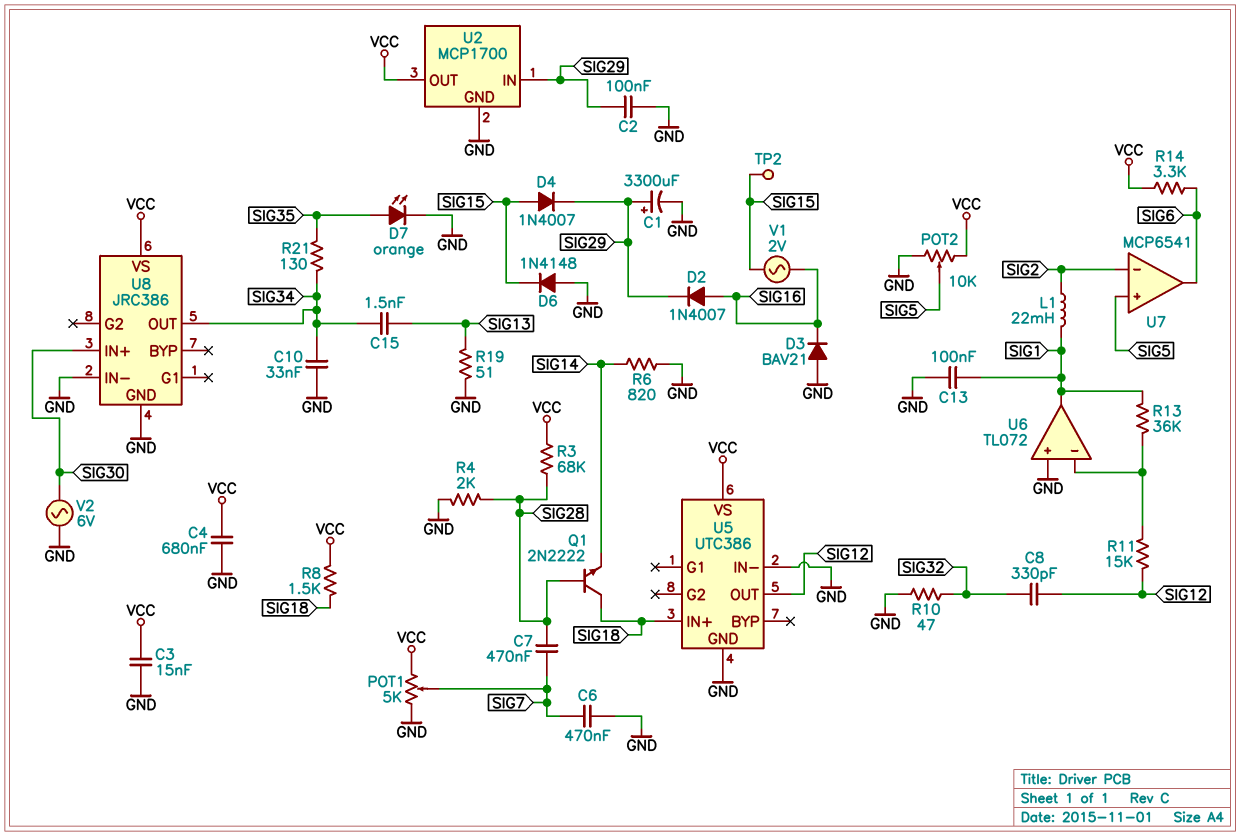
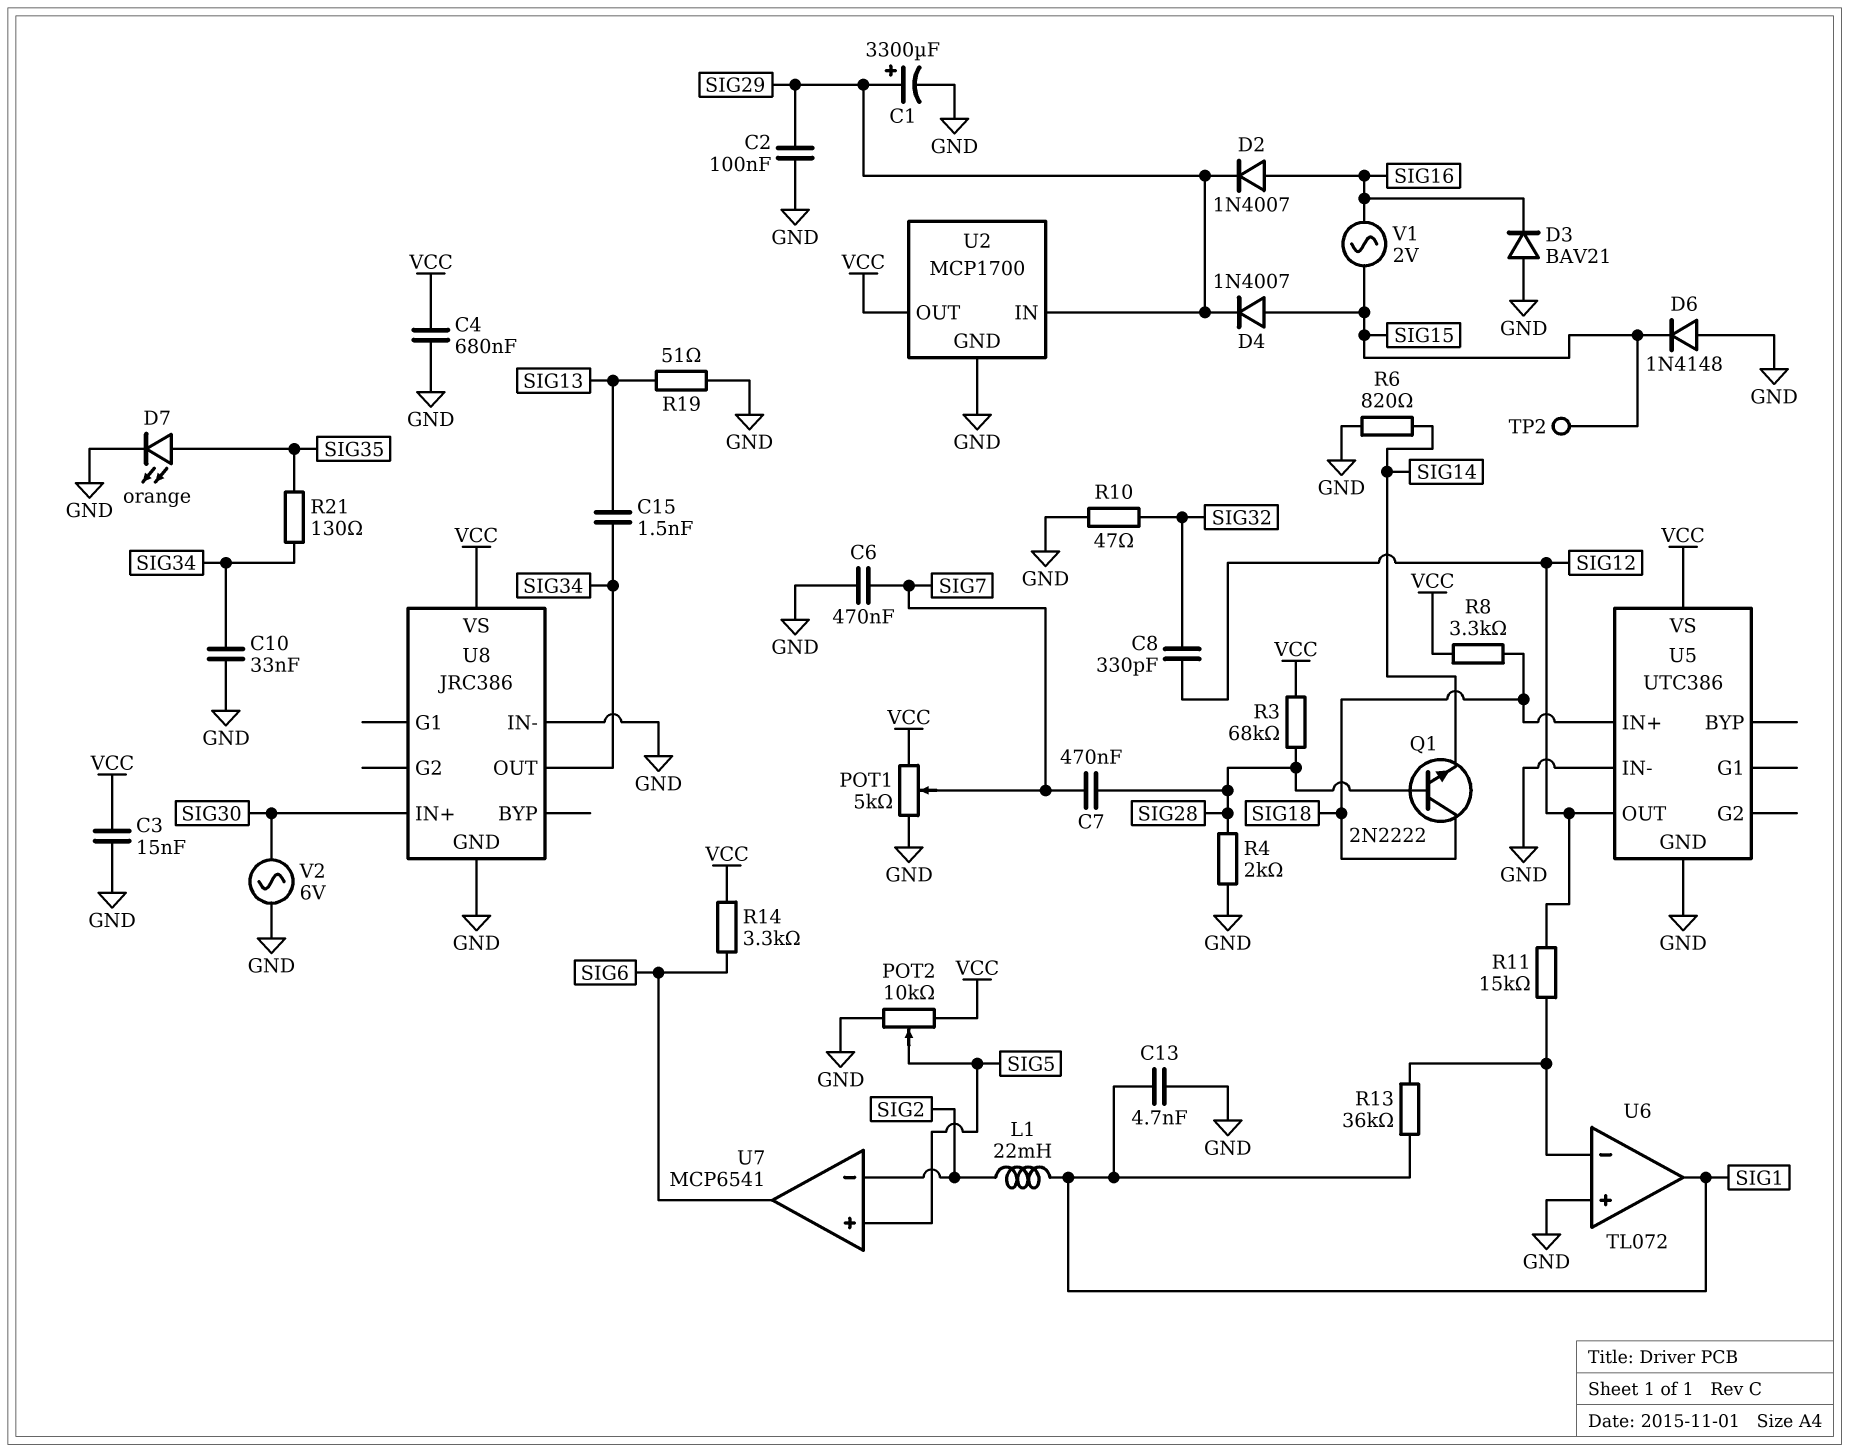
C13: 100nF (GND, SIG1) -> 4.7nF (GND, SIG1)
R8: 1.5k (SIG18, VCC) -> 3.3k (SIG18, VCC)

